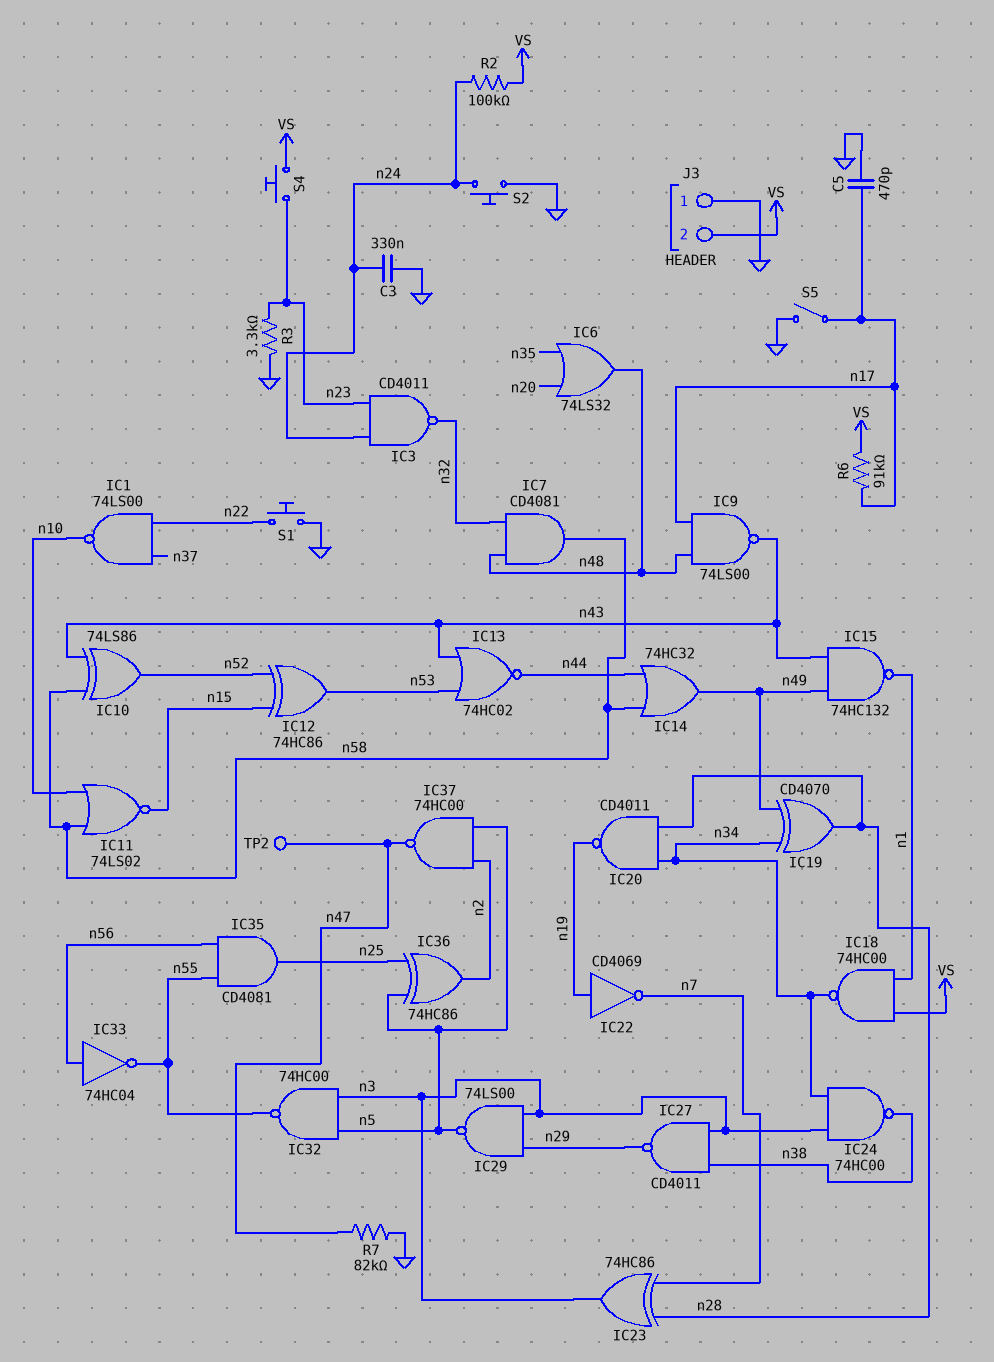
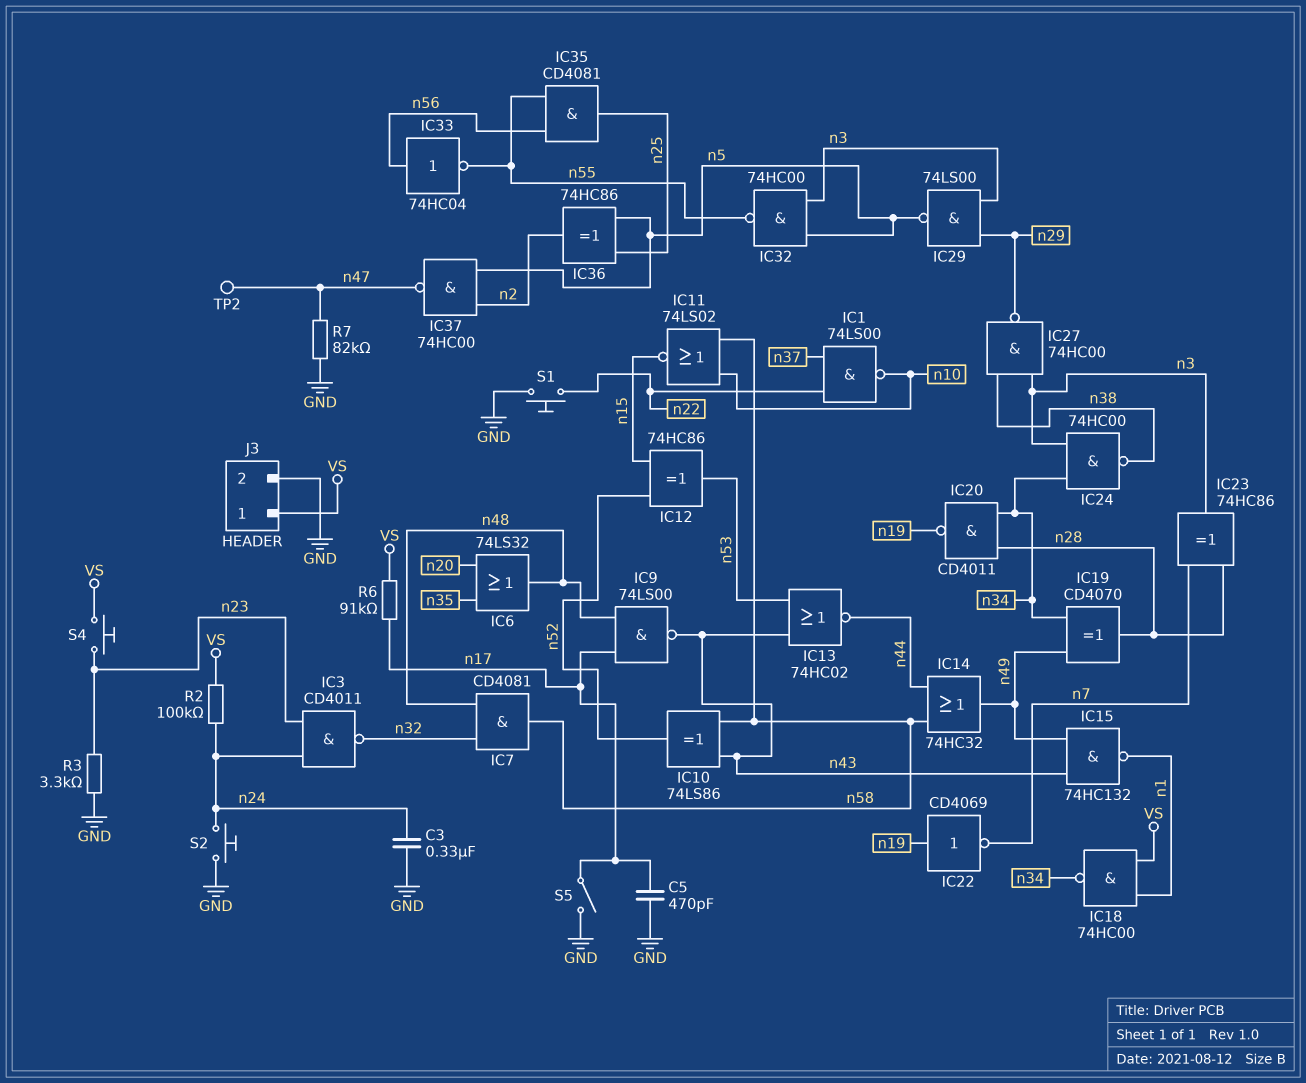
IC27: NAND CD4011 (in n3, in n38, out n29) -> NAND 74HC00 (in n3, in n38, out n29)
J3 pin 1: GND -> VS
J3 pin 2: VS -> GND

